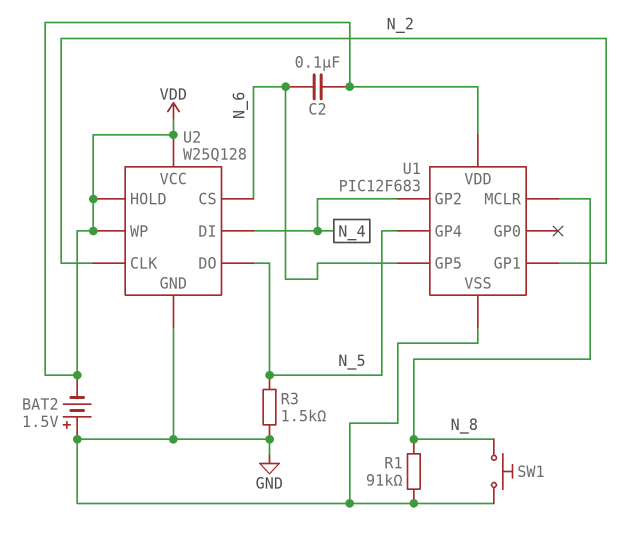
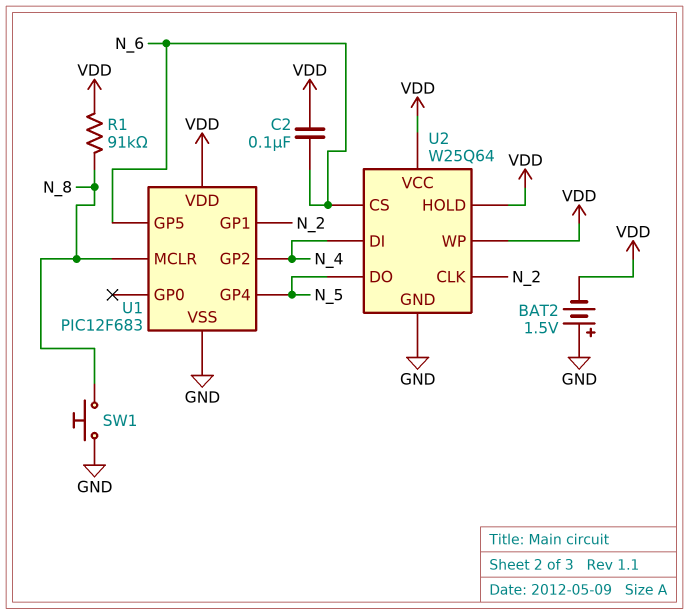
R1: 91k (GND, N_8) -> 91k (N_8, VDD)
R3: 1.5k (GND, N_5) -> none
U2: W25Q128 -> W25Q64

